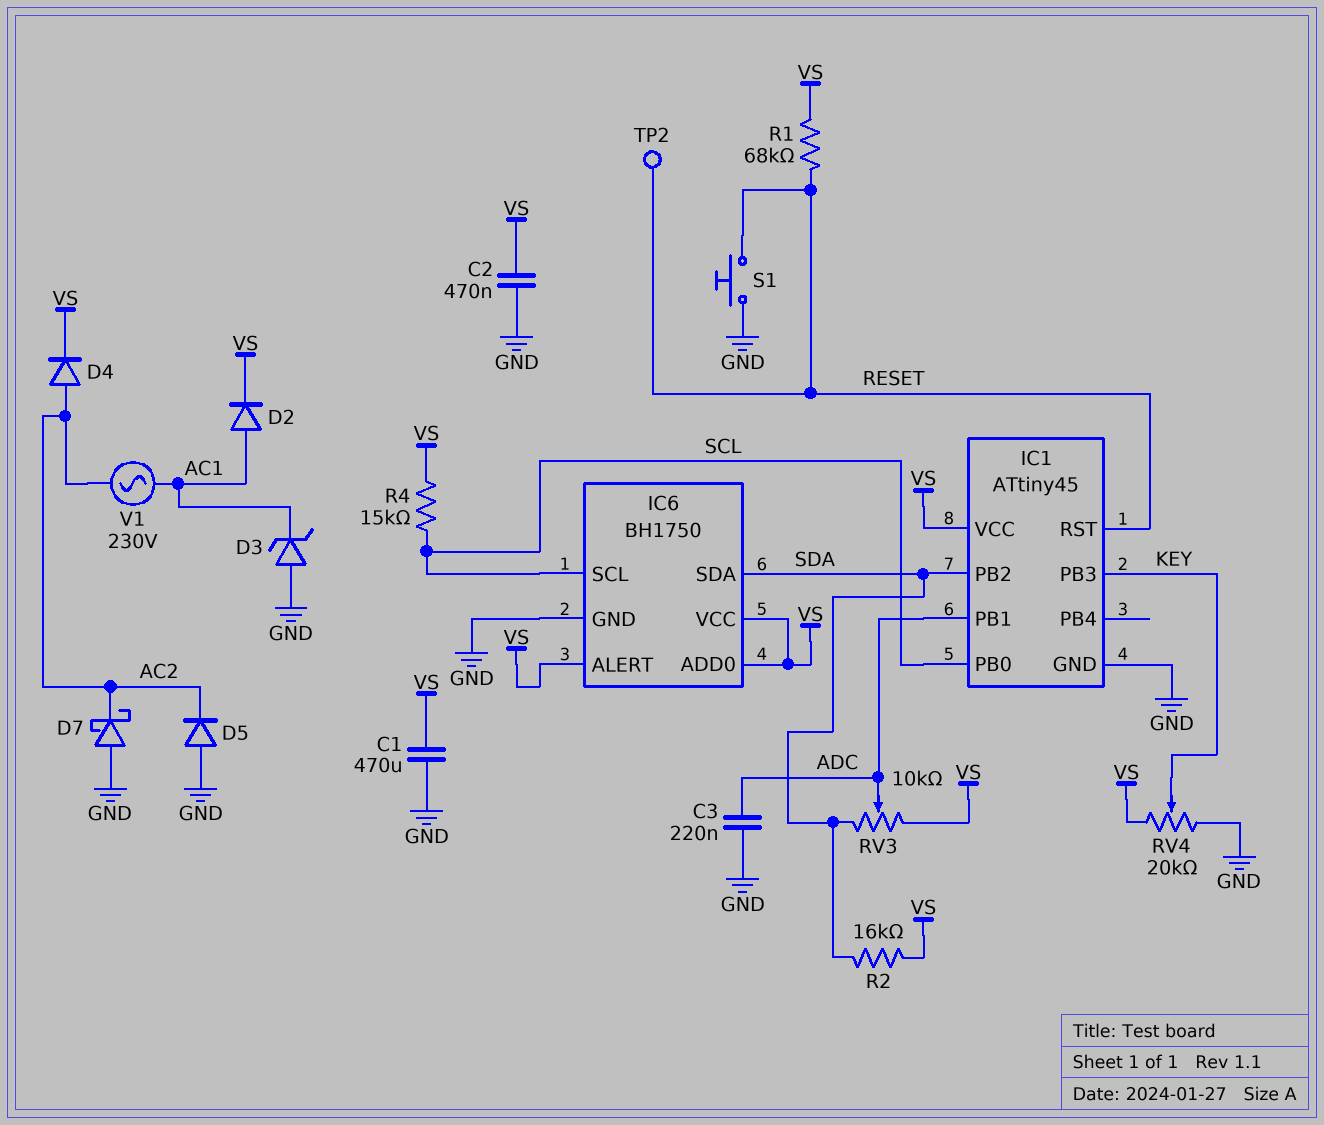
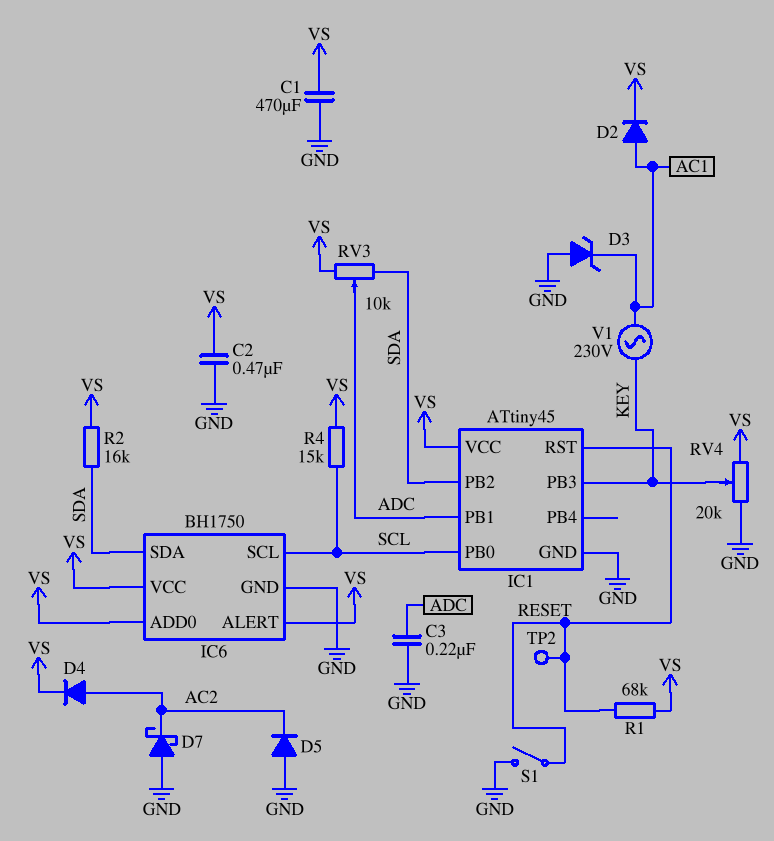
S1: button (GND, RESET) -> switch (GND, RESET)
V1: AC 230V (AC1, AC2) -> AC 230V (AC1, KEY)

